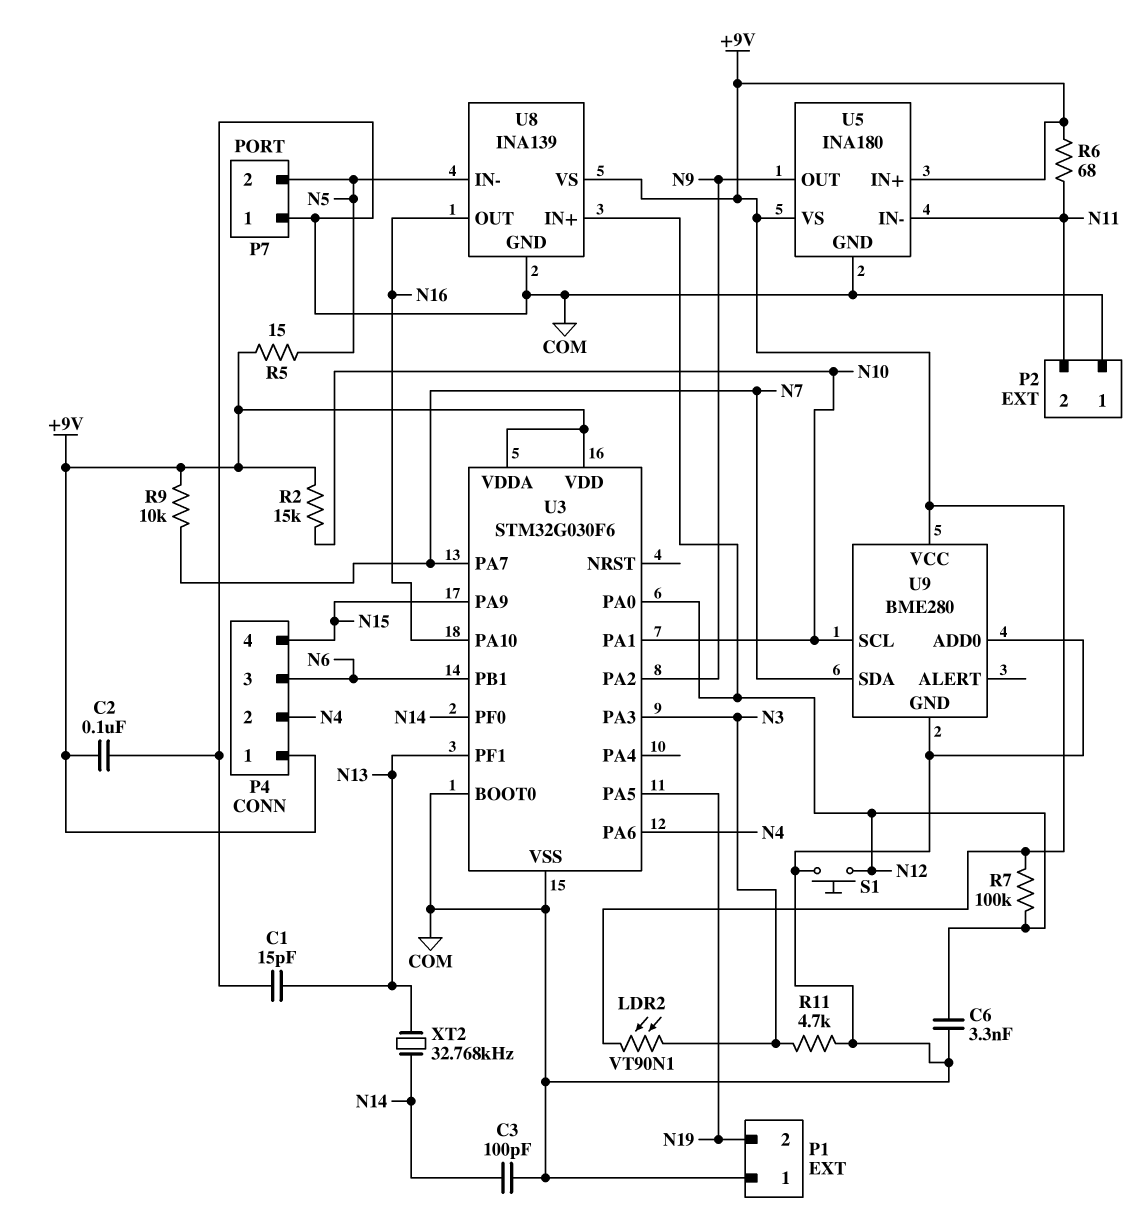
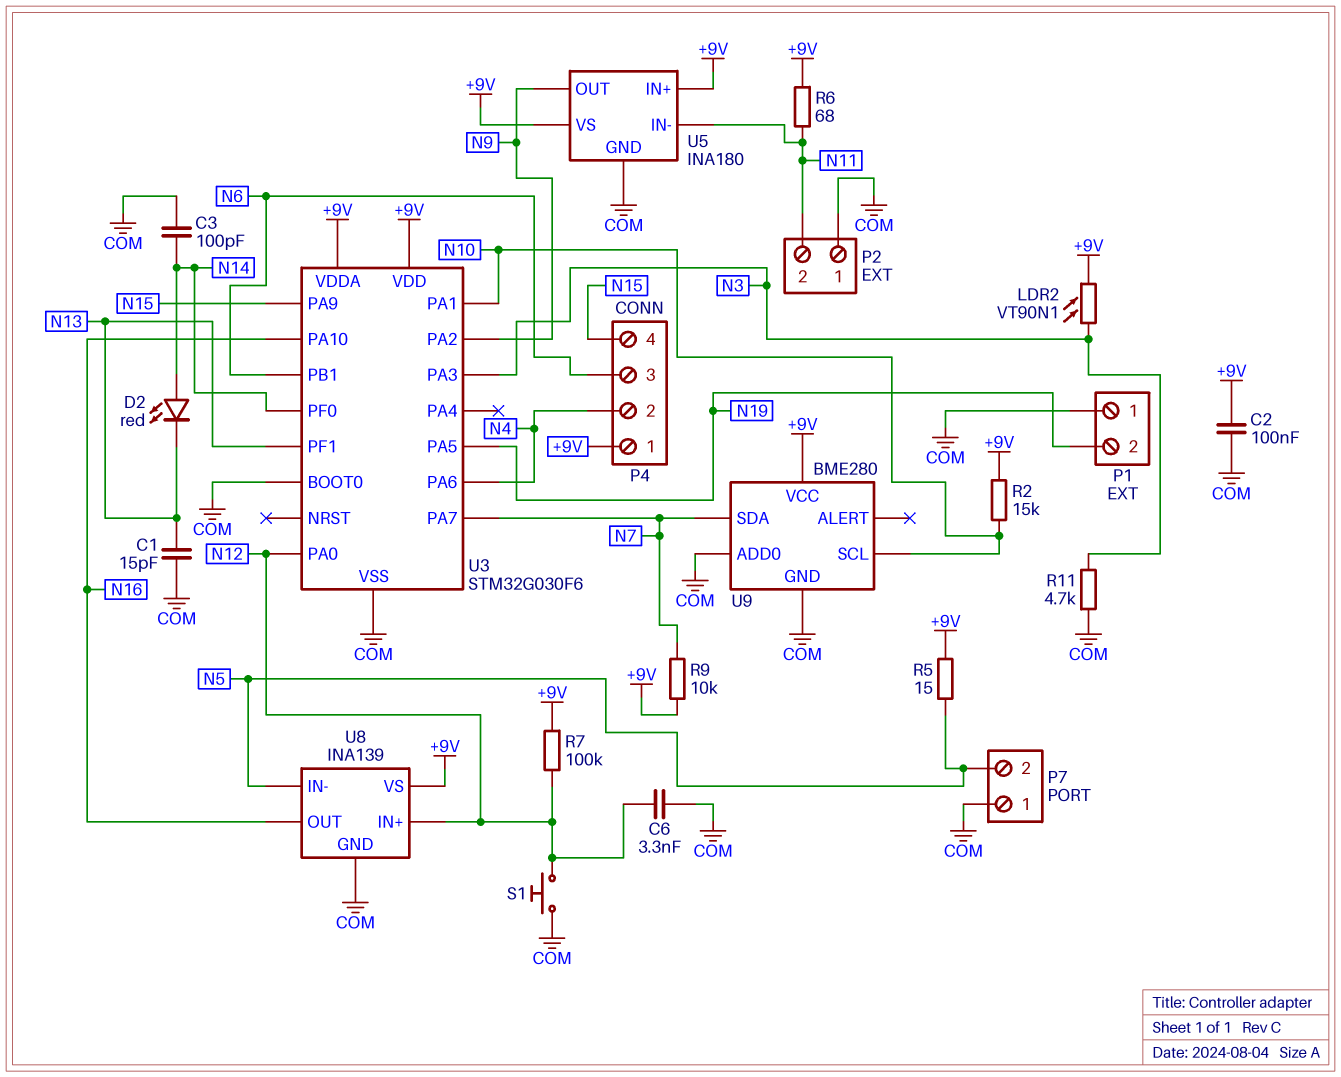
D2: none -> LED red (A N14, K N13)
XT2: 32.768kHz (N13, N14) -> none

